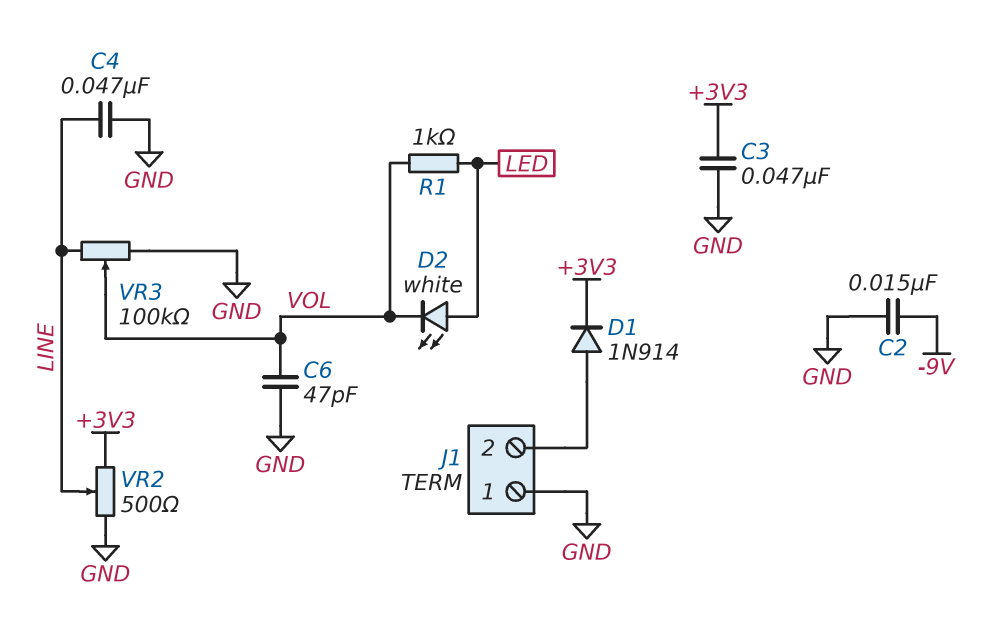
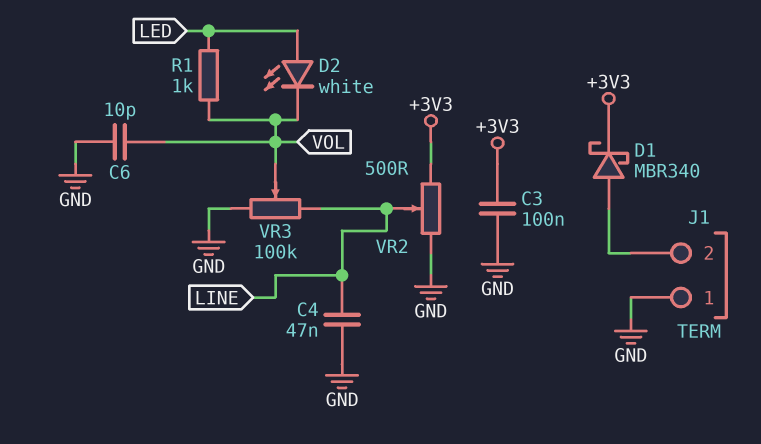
C2: 15nF (-9V, GND) -> none
C3: 47nF (+3V3, GND) -> 100nF (+3V3, GND)
C6: 47pF (GND, VOL) -> 10pF (GND, VOL)
D1: diode 1N914 (A J1/2, K +3V3) -> schottky MBR340 (A J1/2, K +3V3)

